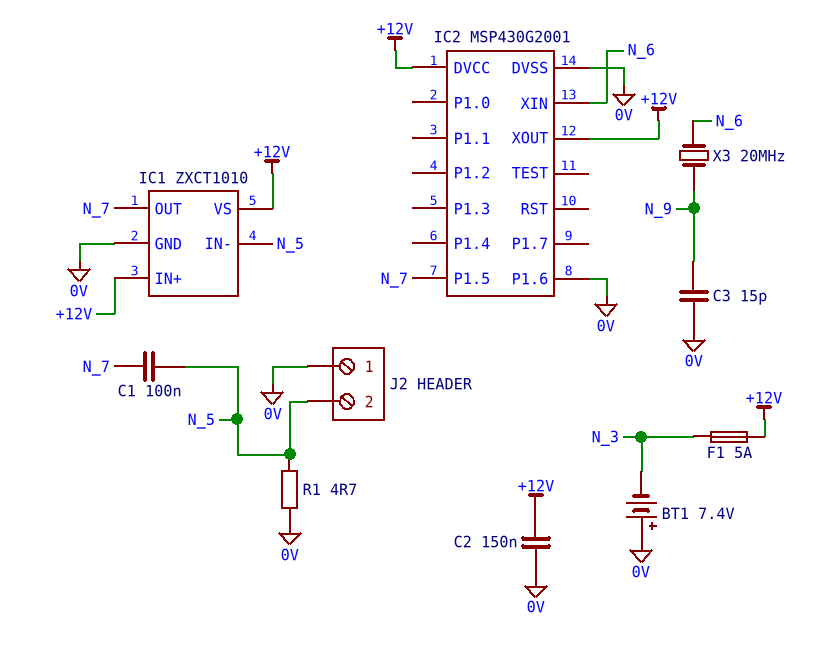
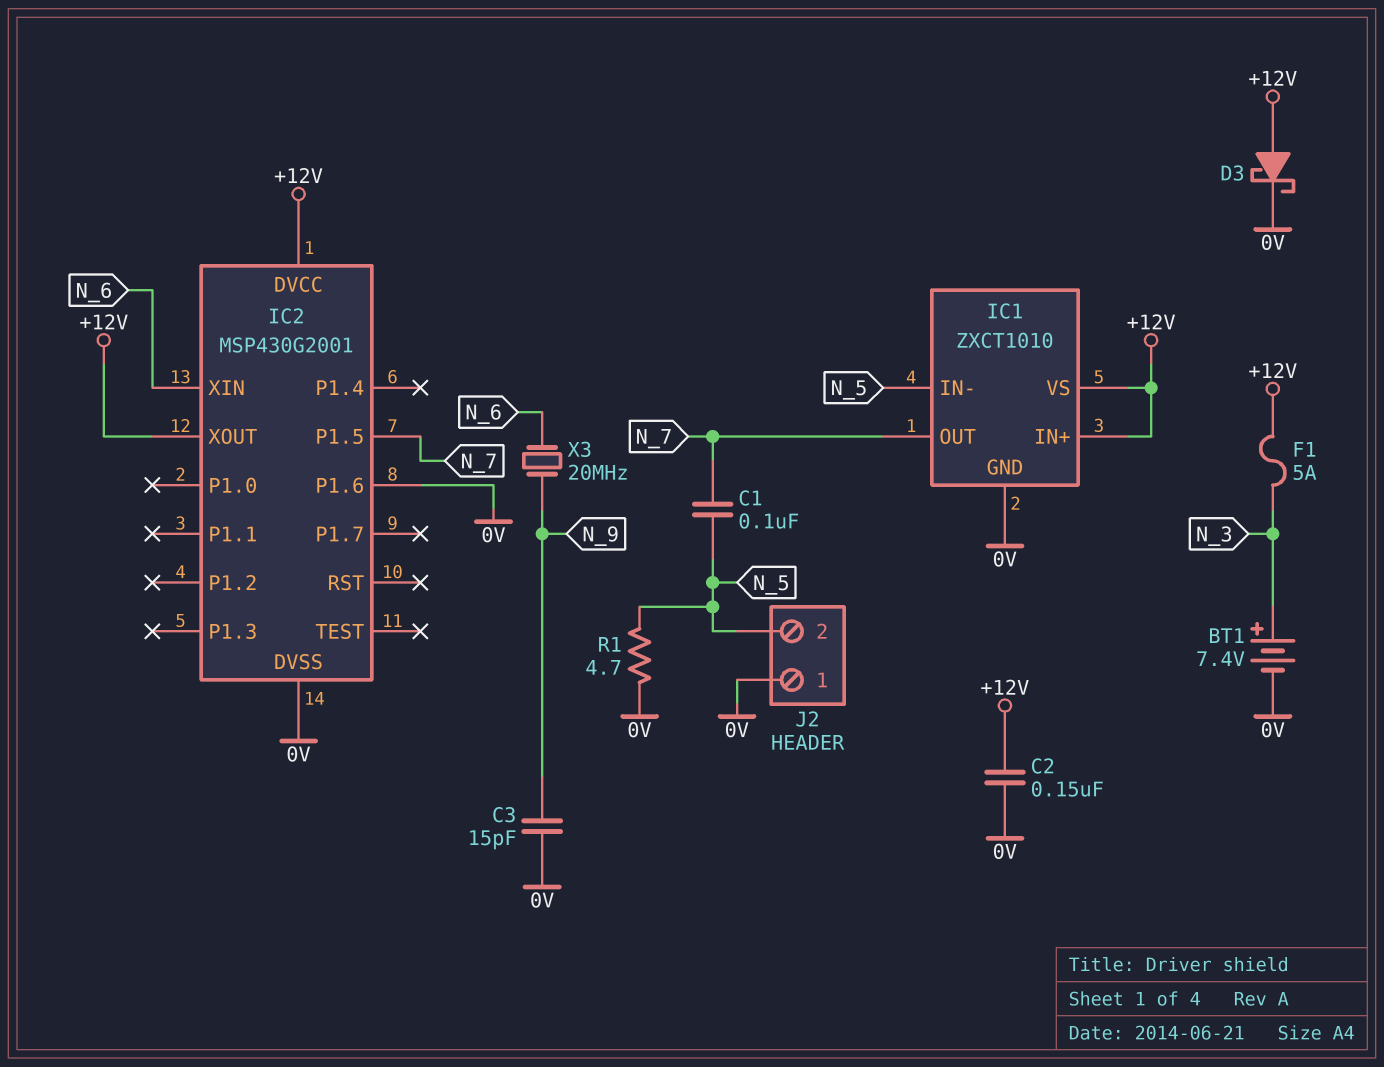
BT1: 7.4V (plus 0V, minus N_3) -> 7.4V (plus N_3, minus 0V)
D3: none -> schottky (A +12V, K 0V)

